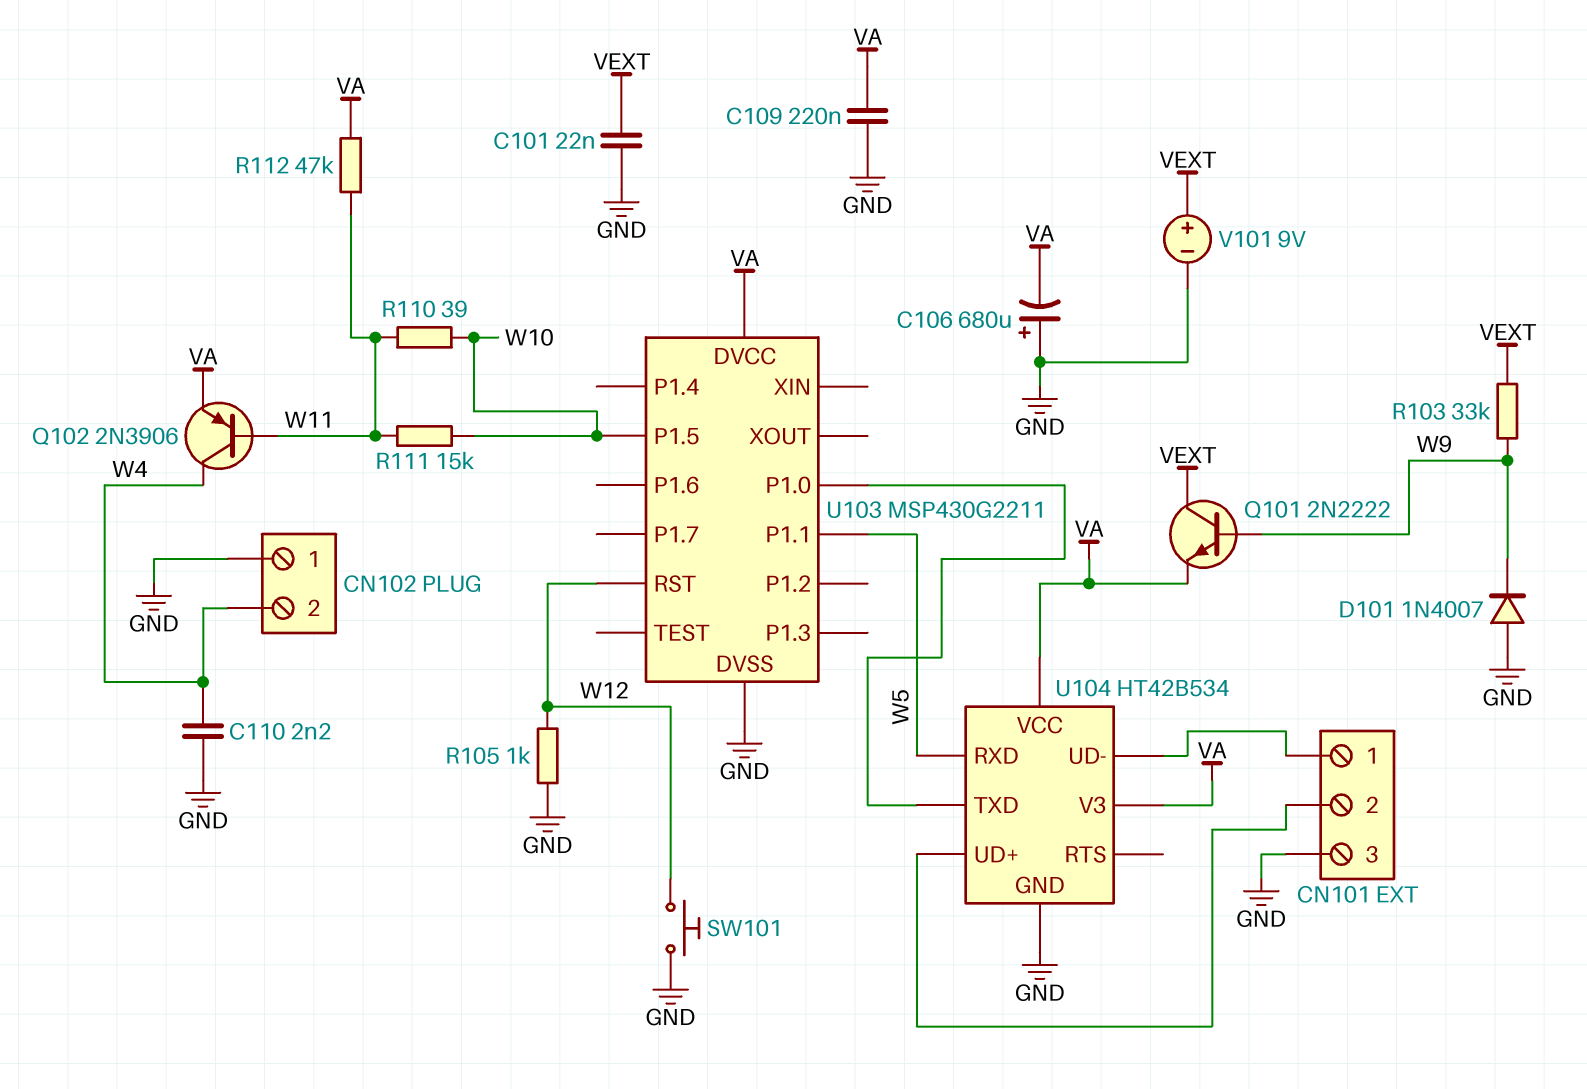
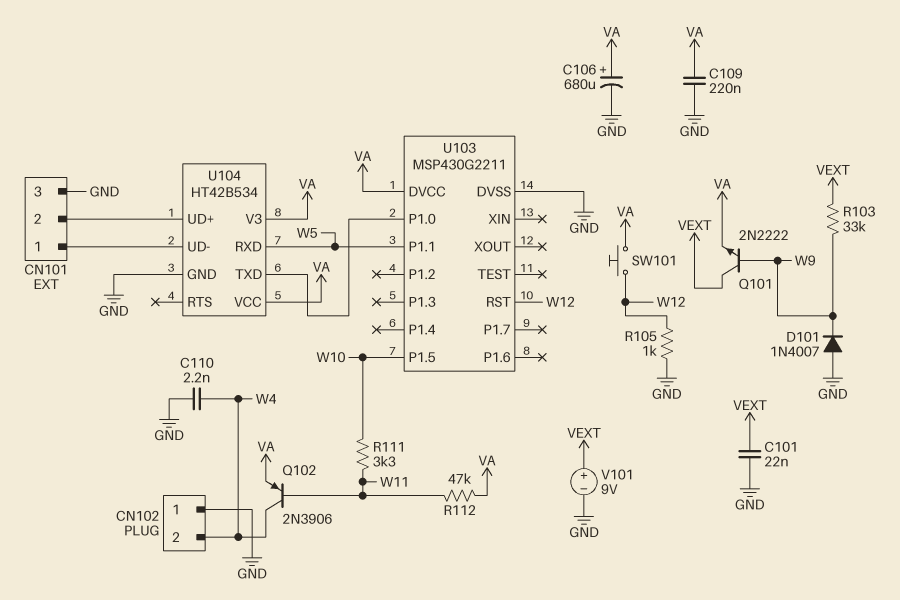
C106: 680uF (plus GND, minus VA) -> 680uF (plus VA, minus GND)
R110: 39 (W10, W11) -> none
R111: 15k (W10, W11) -> 3.3k (W10, W11)
SW101: button (GND, W12) -> button (VA, W12)

